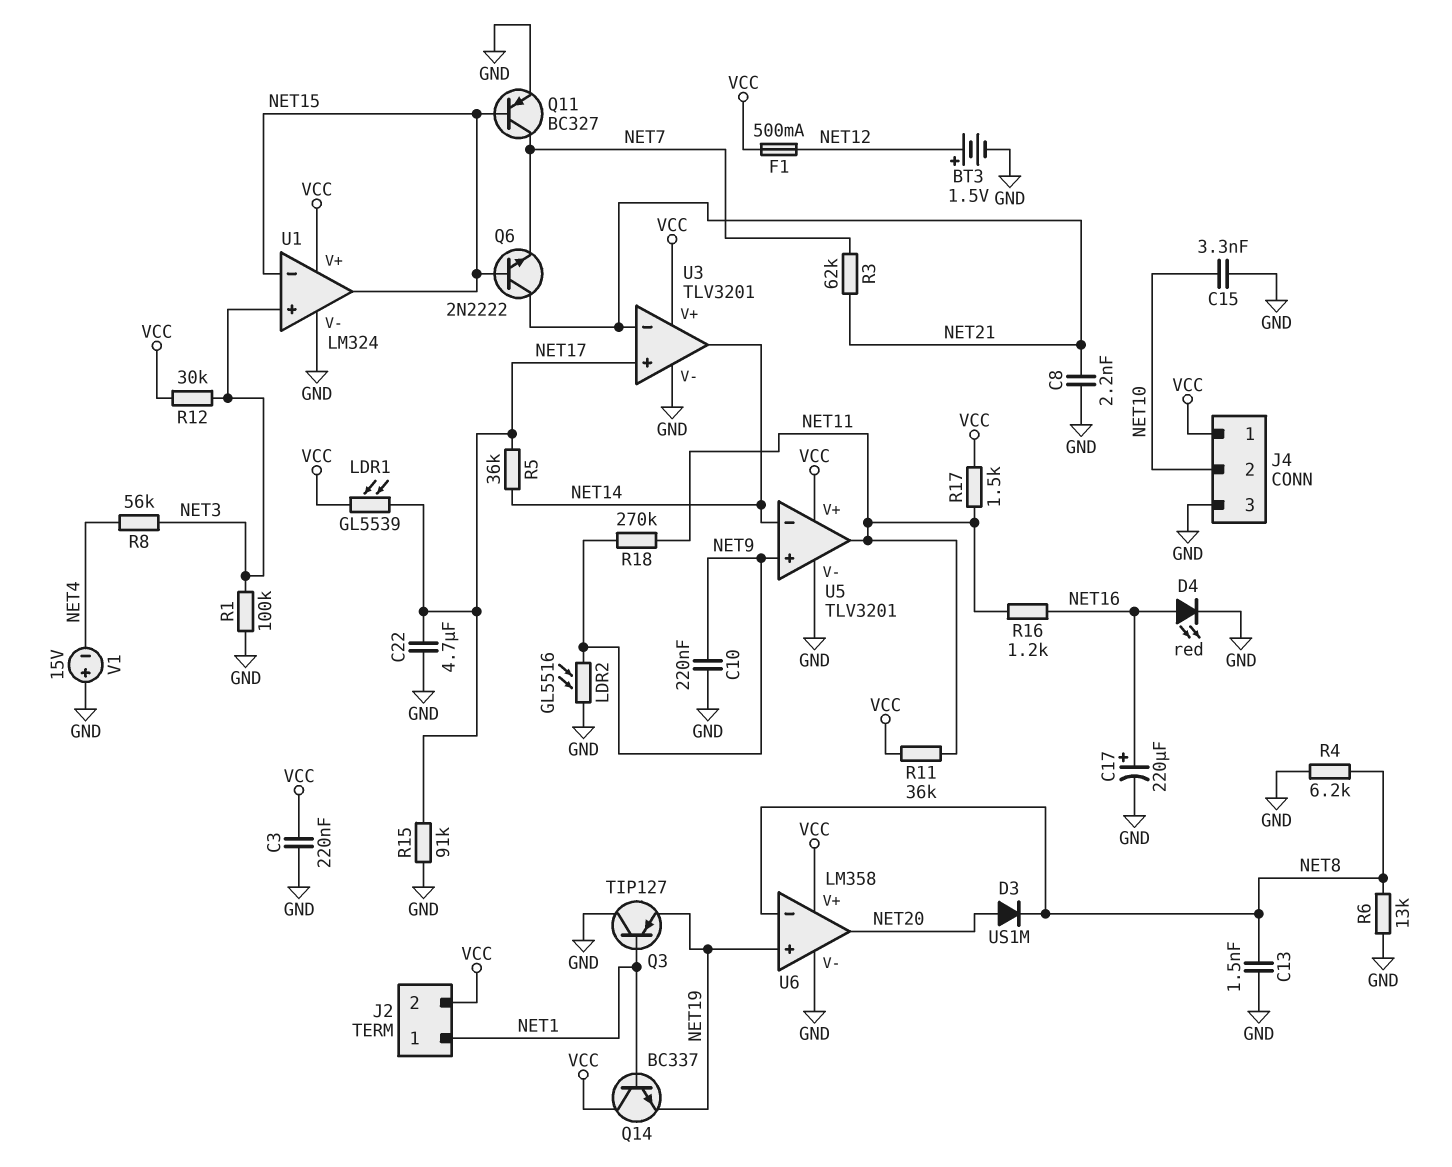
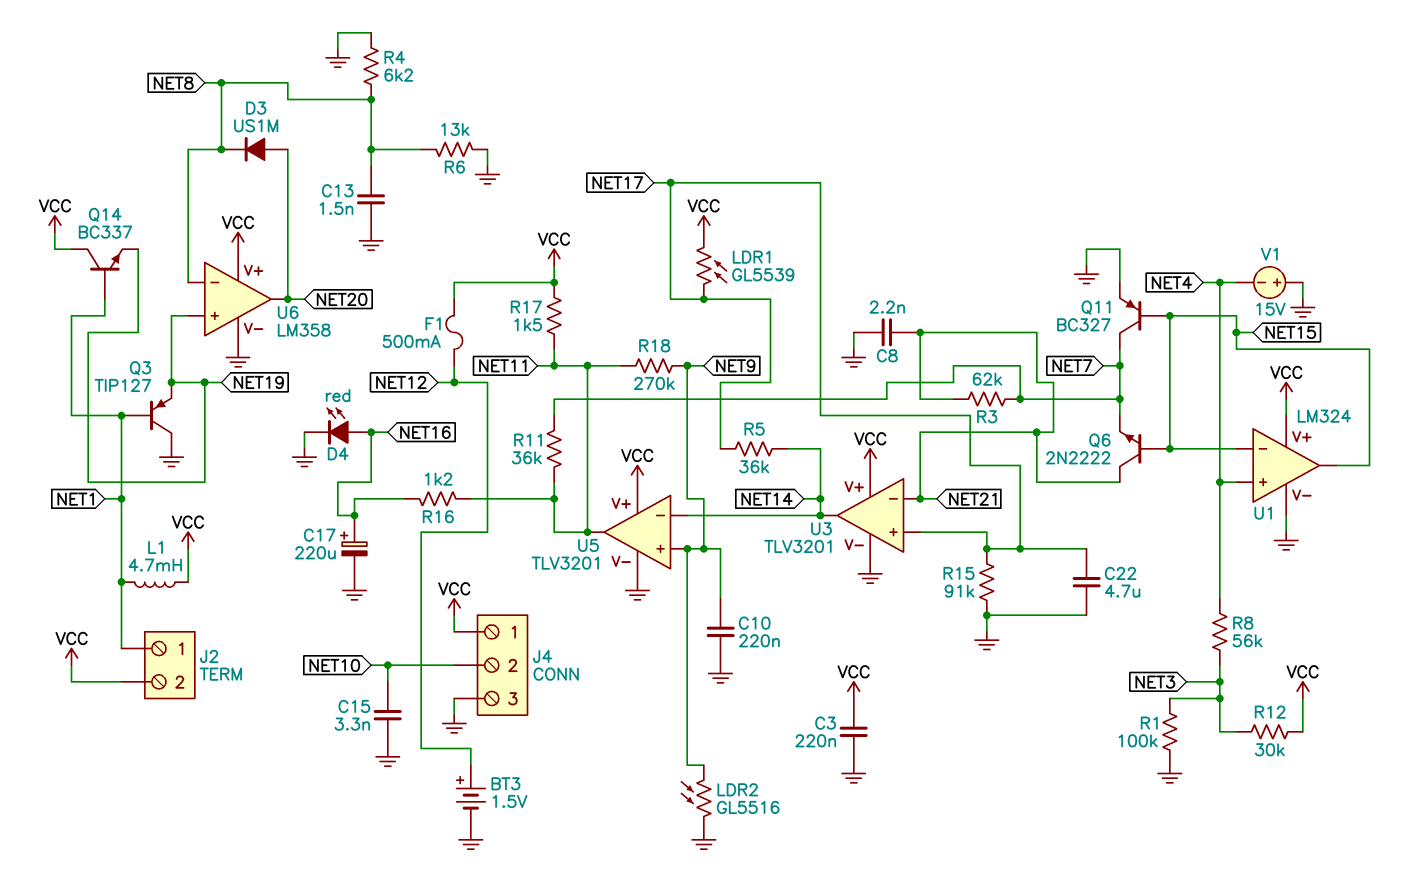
L1: none -> 4.7mH (NET1, VCC)
R11: 36k (NET11, VCC) -> 36k (NET7, NET11)
U1 pin in+: NET3 -> NET4

